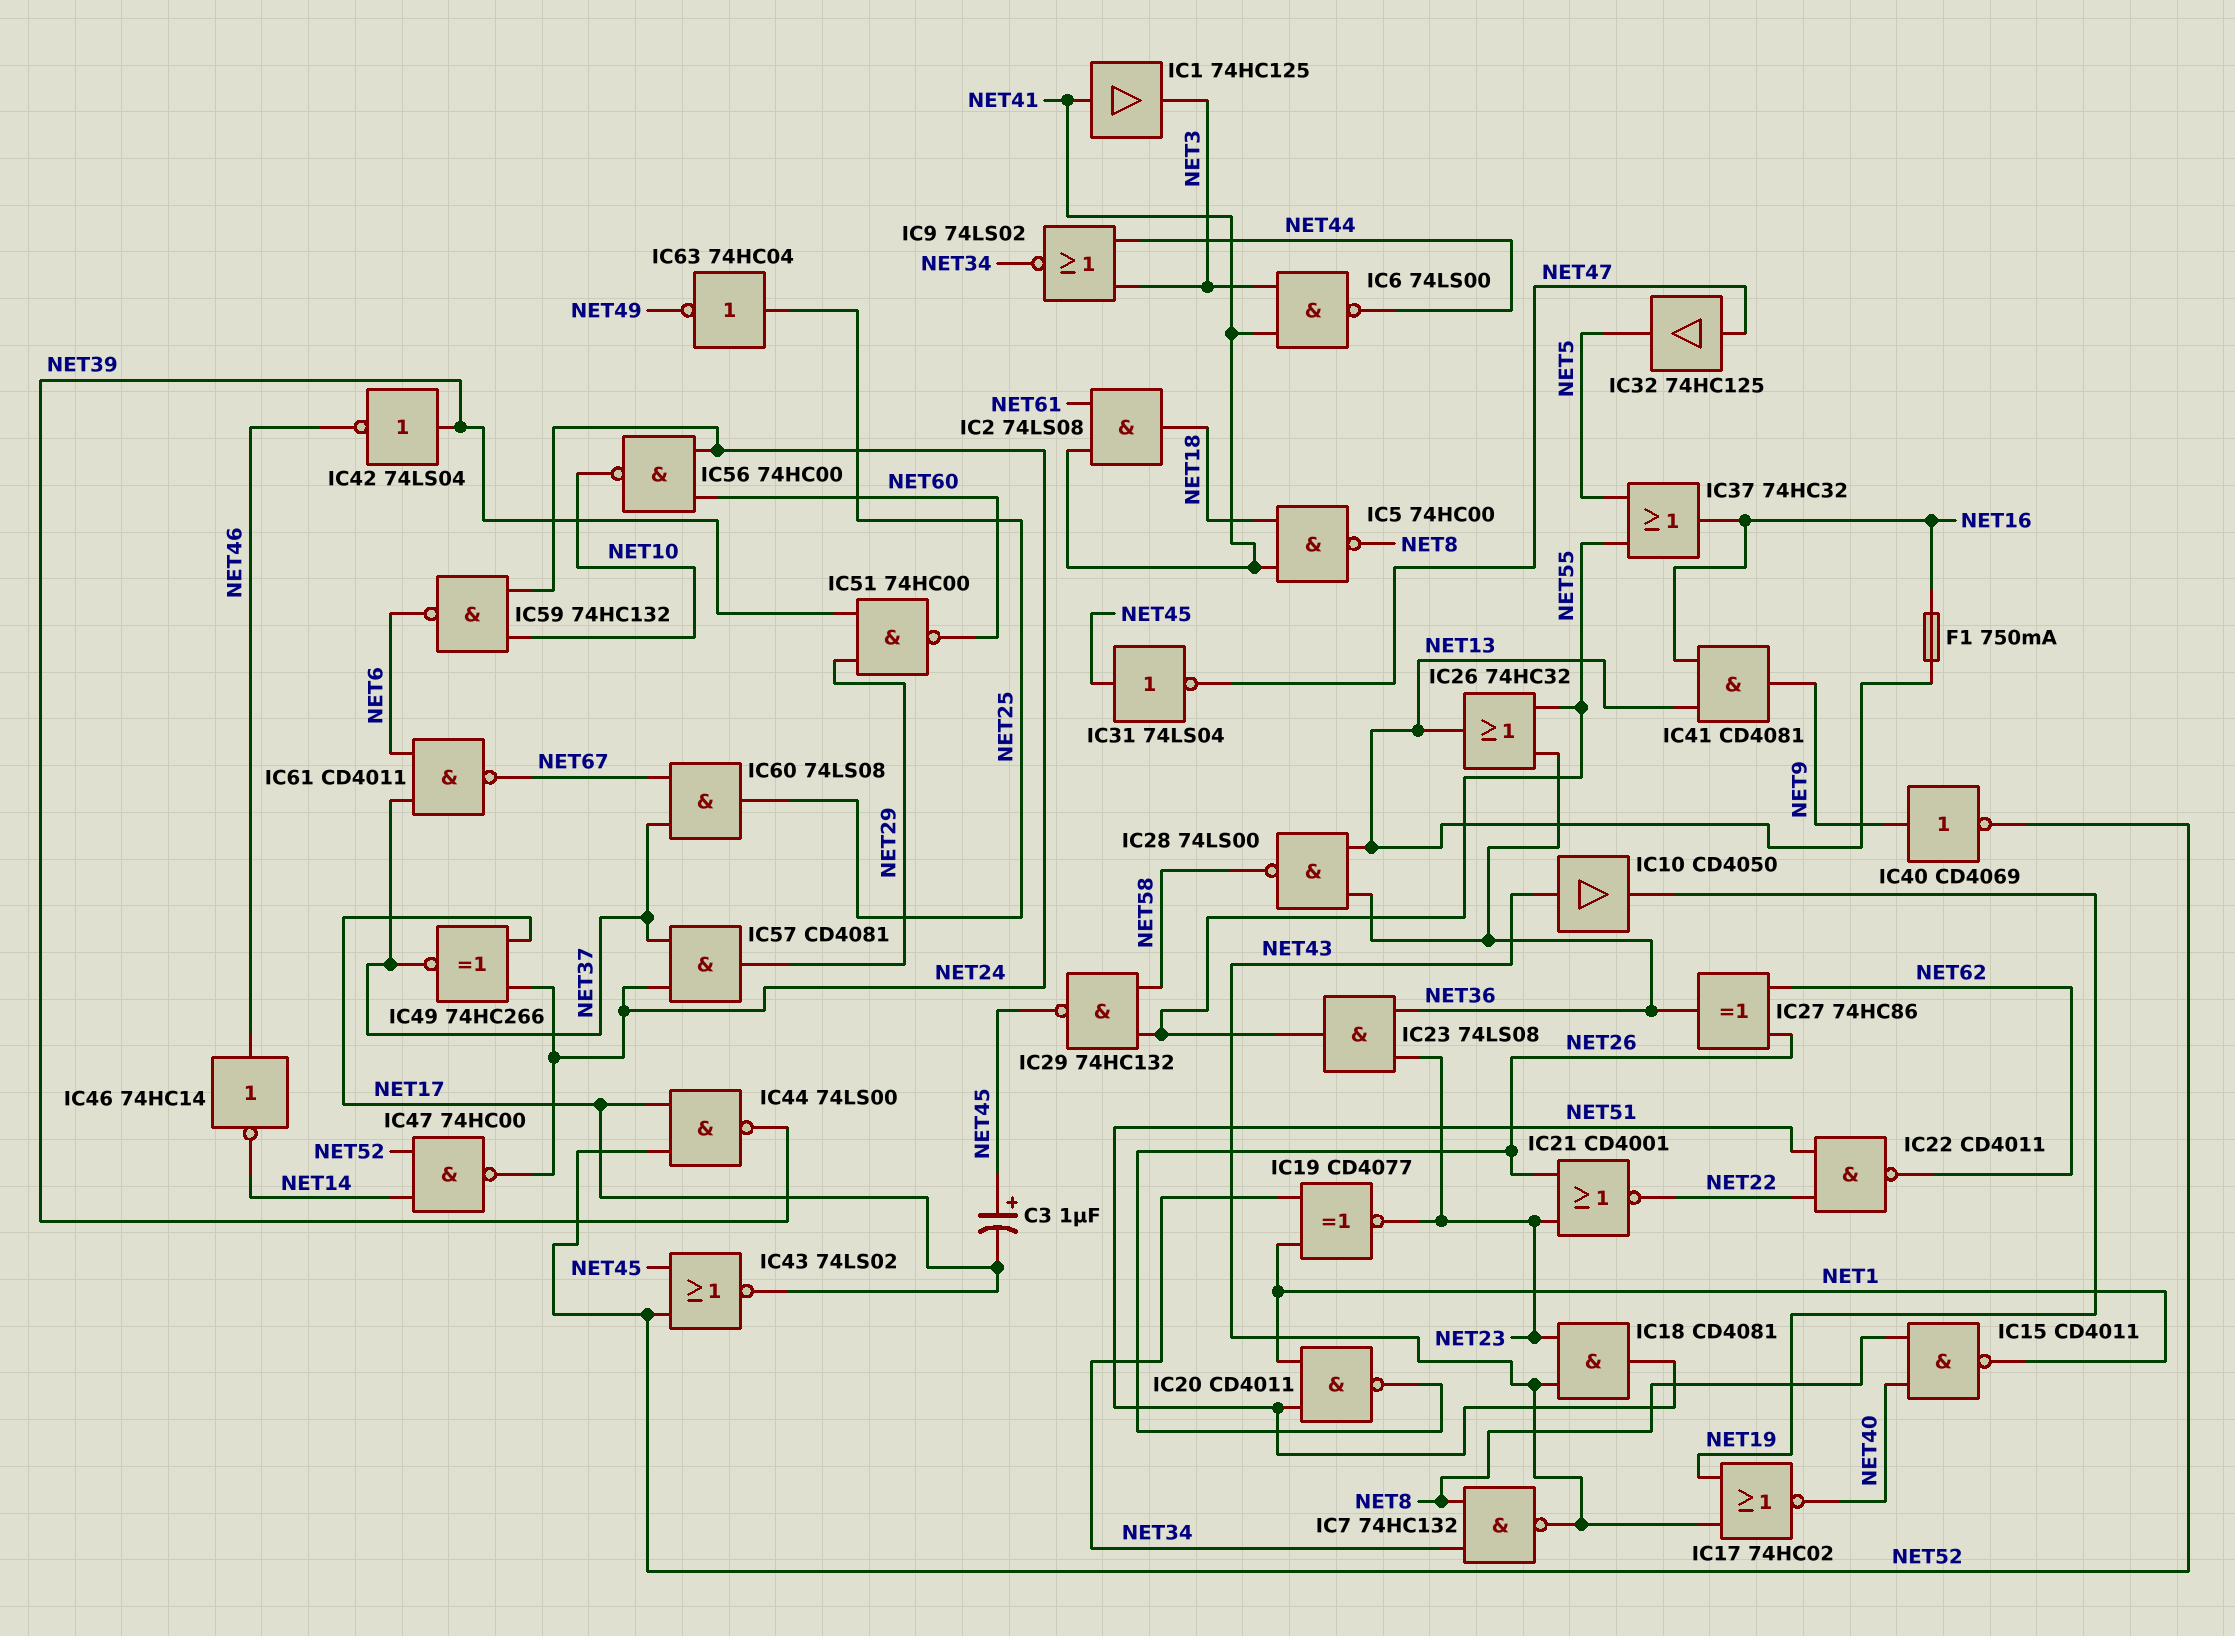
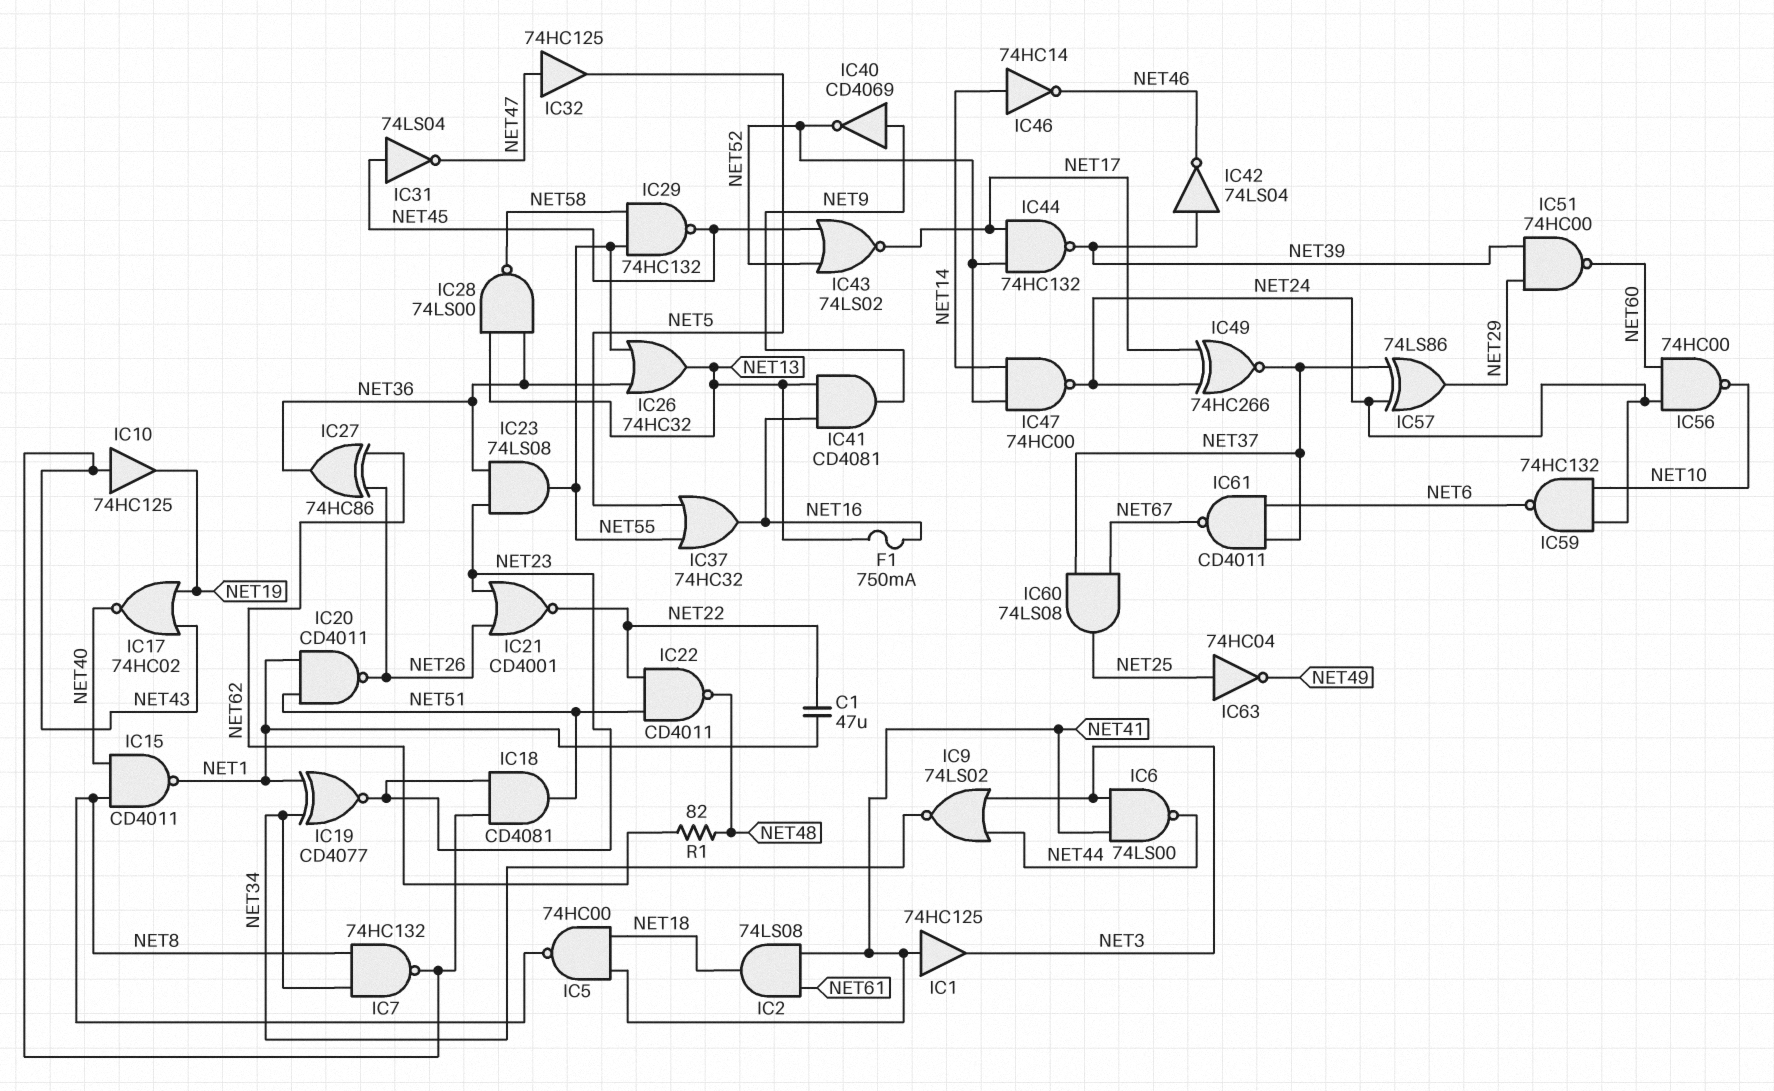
C1: none -> 47uF (NET1, NET22)
C3: 1uF (plus NET45, minus NET17) -> none
IC10: buffer CD4050 (in NET43, out NET19) -> buffer 74HC125 (in NET43, out NET19)
IC22: NAND CD4011 (in NET22, in NET51, out NET62) -> NAND CD4011 (in NET22, in NET51, out NET48)
IC44: NAND 74LS00 (in NET17, in NET52, out NET39) -> NAND 74HC132 (in NET17, in NET52, out NET39)
IC46: NOT 74HC14 (in NET46, out NET14) -> NOT 74HC14 (in NET14, out NET46)
IC57: AND CD4081 (in NET24, in NET37, out NET29) -> XOR 74LS86 (in NET24, in NET37, out NET29)
R1: none -> 82 (NET48, NET62)

